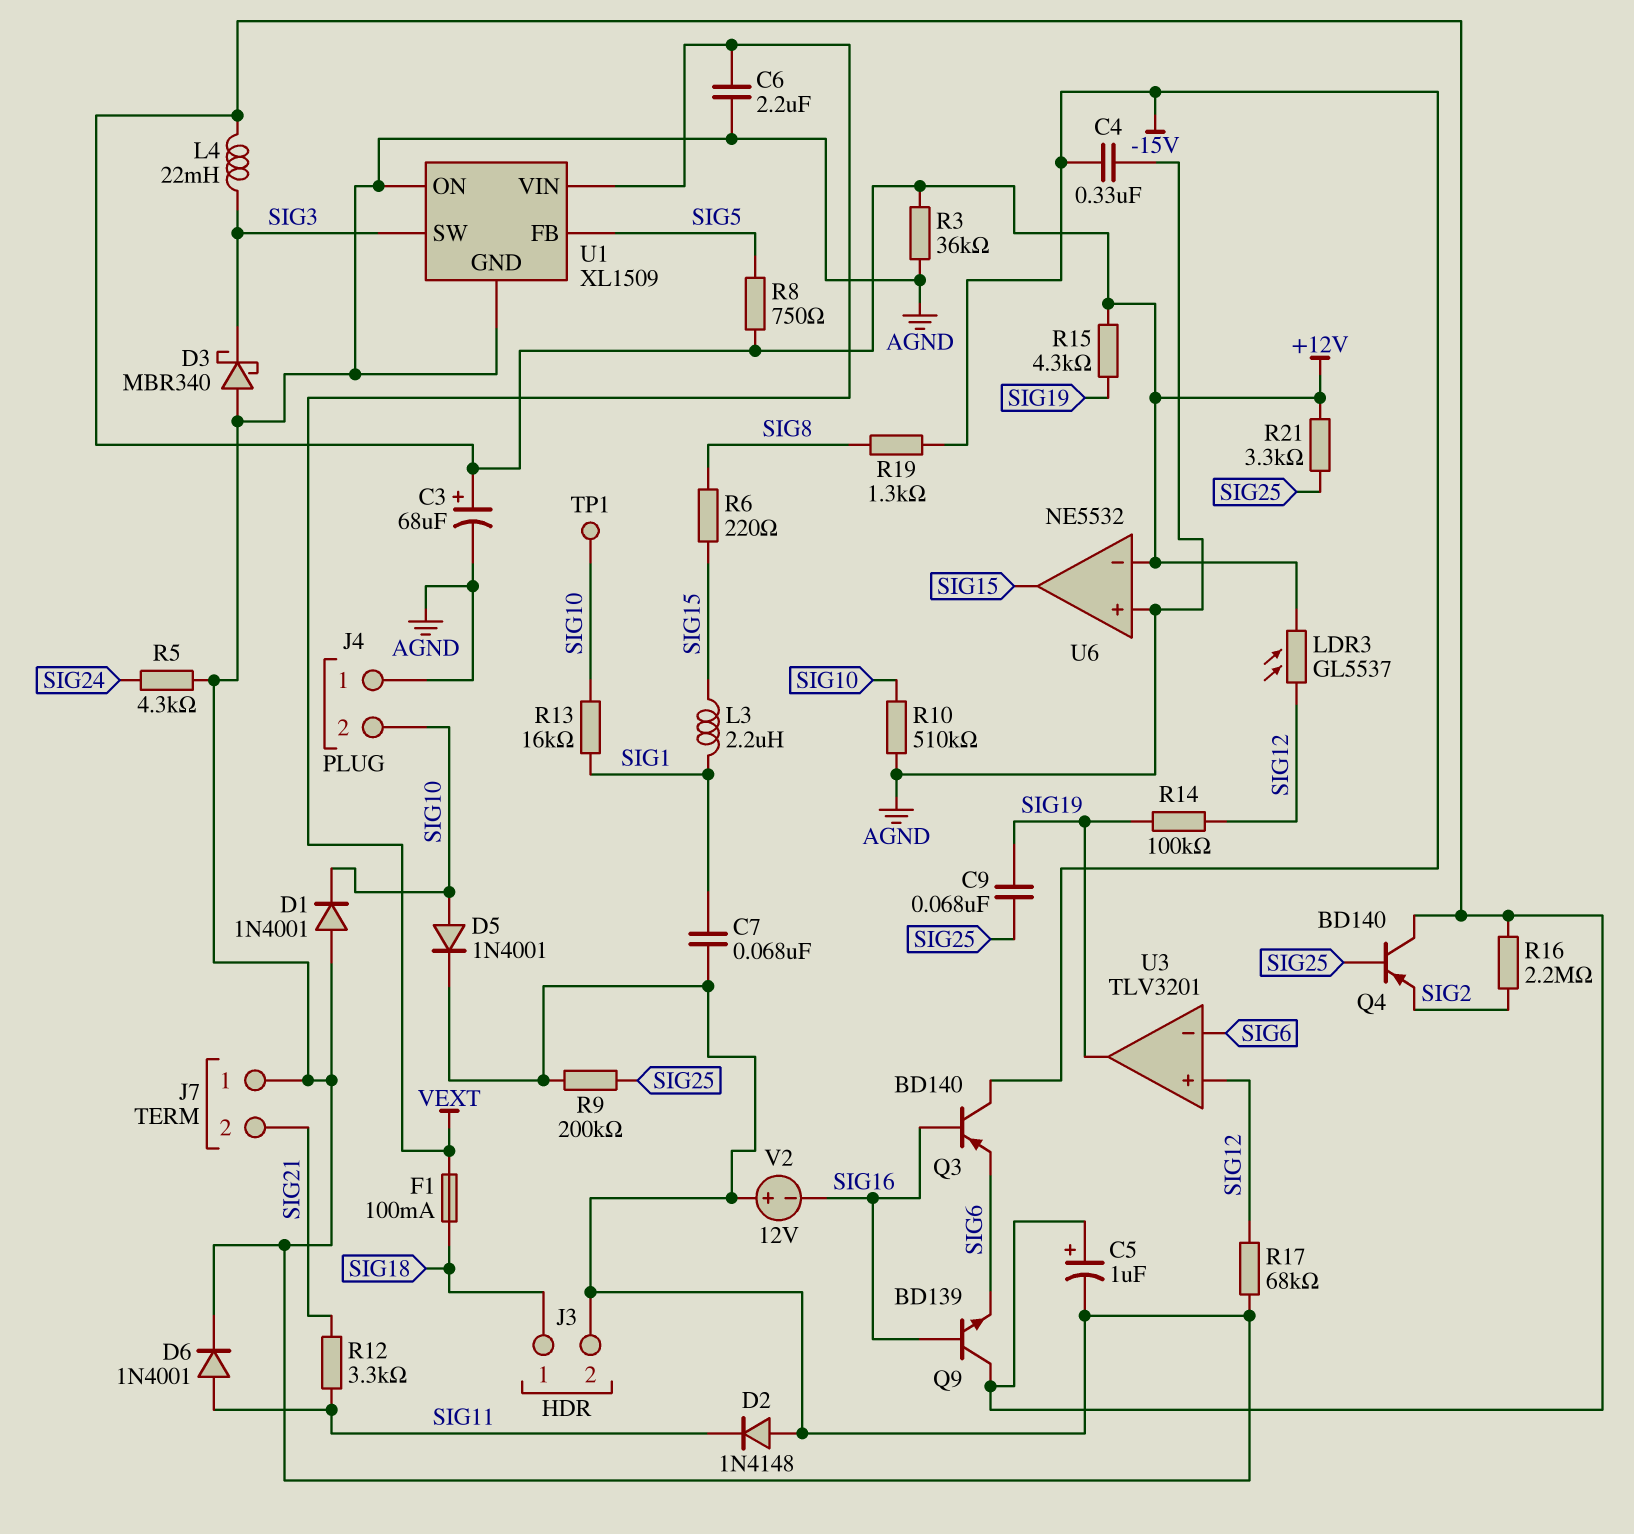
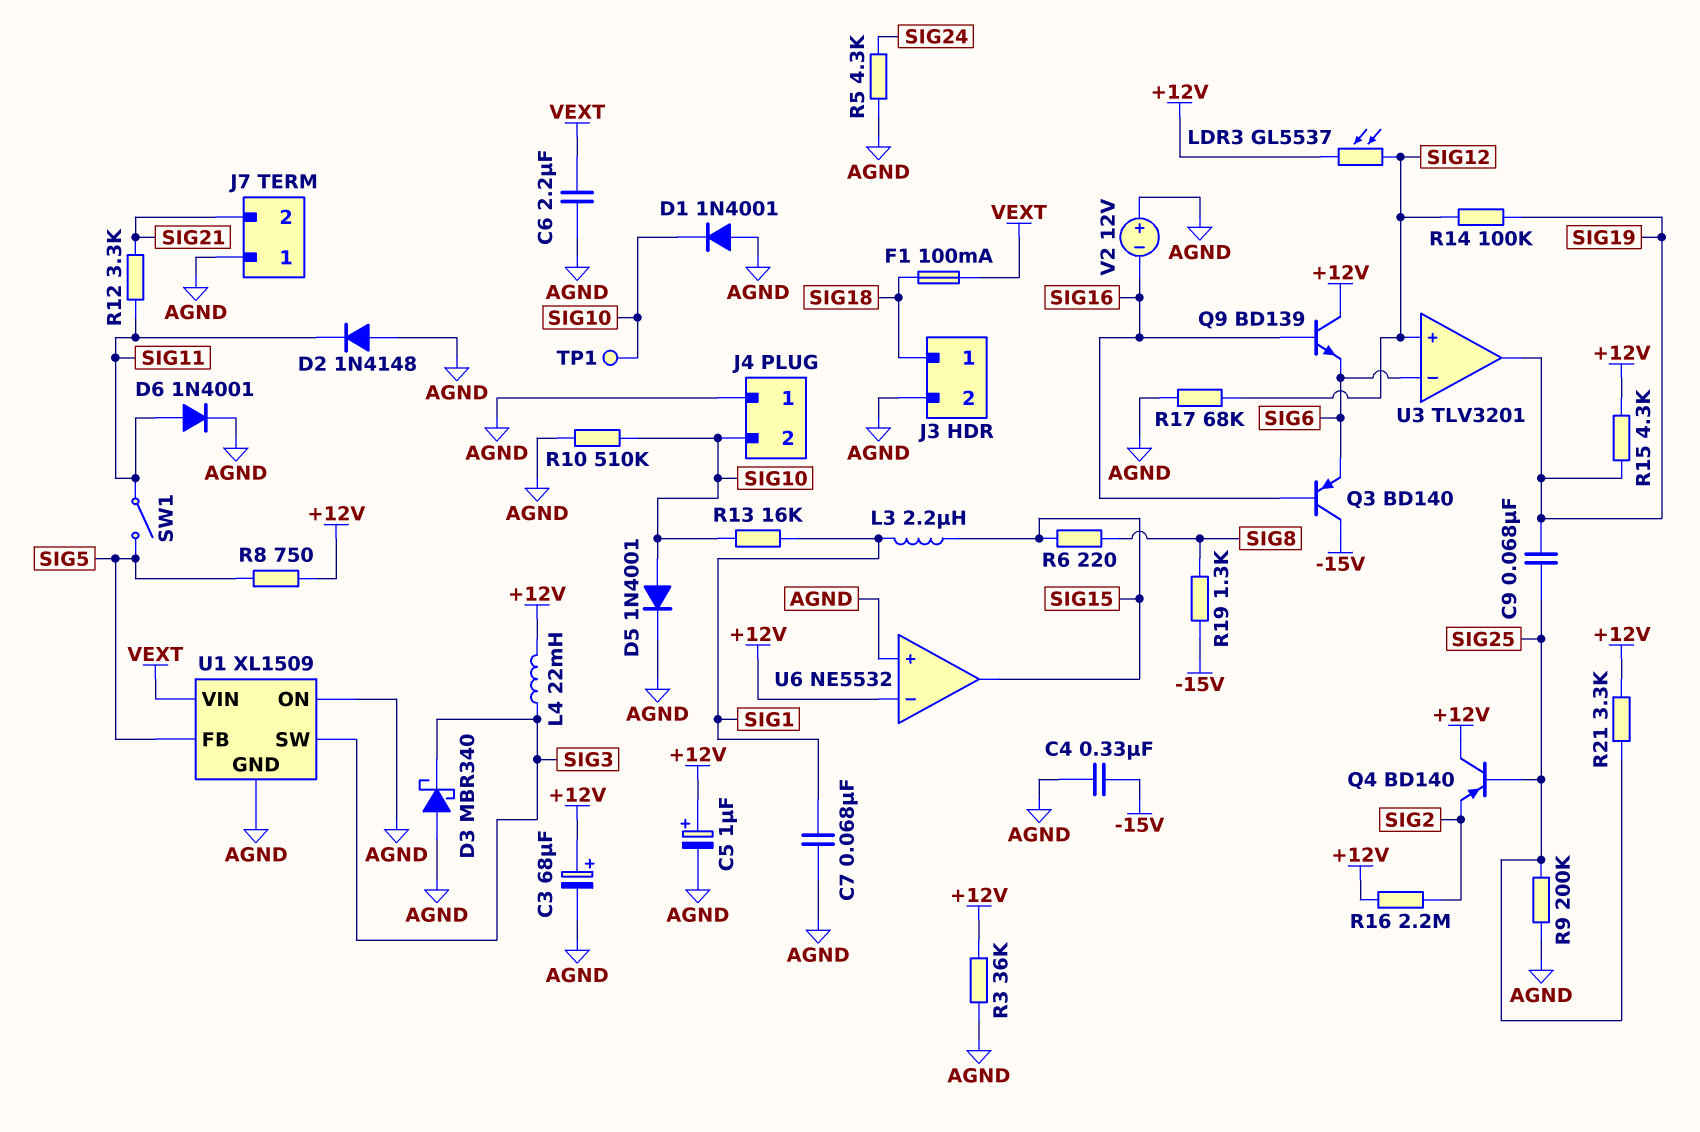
SW1: none -> switch (SIG5, SIG11)

